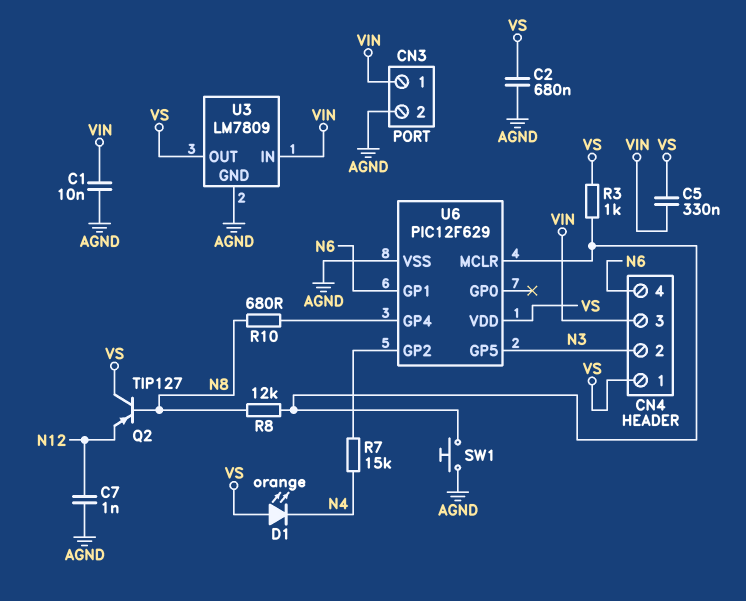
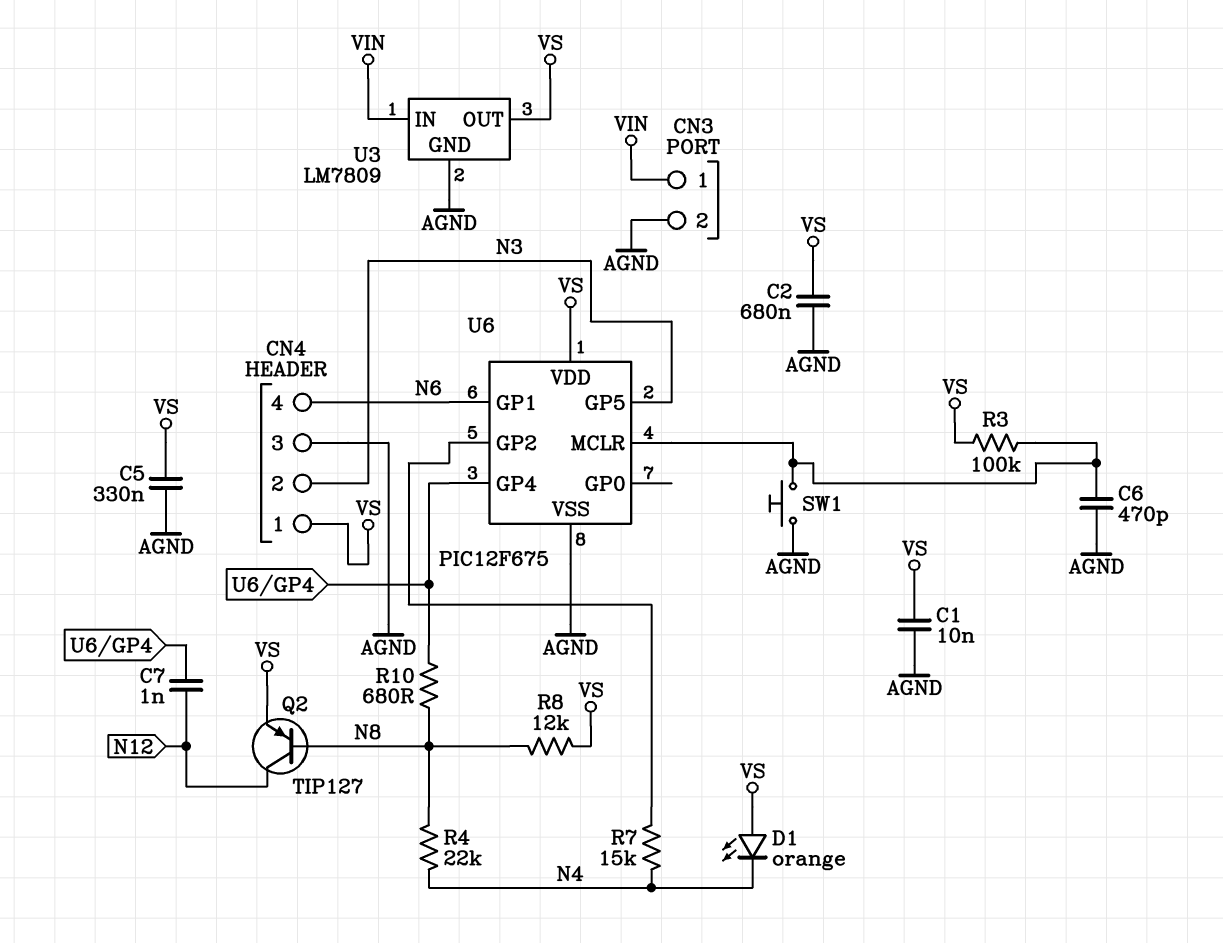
C1: 10nF (AGND, VIN) -> 10nF (AGND, VS)
C5: 330nF (VIN, VS) -> 330nF (AGND, VS)
C6: none -> 470pF (AGND, U6/MCLR)
C7: 1nF (AGND, N12) -> 1nF (N12, U6/GP4)
CN4 pin 3: VIN -> AGND
Q2: PNP TIP127 (B N8, C VS, E N12) -> PNP TIP127 (B N8, C N12, E VS)
R3: 1k (U6/MCLR, VS) -> 100k (U6/MCLR, VS)
R4: none -> 22k (N4, N8)
R8: 12k (N8, U6/MCLR) -> 12k (N8, VS)
U6: PIC12F629 -> PIC12F675

